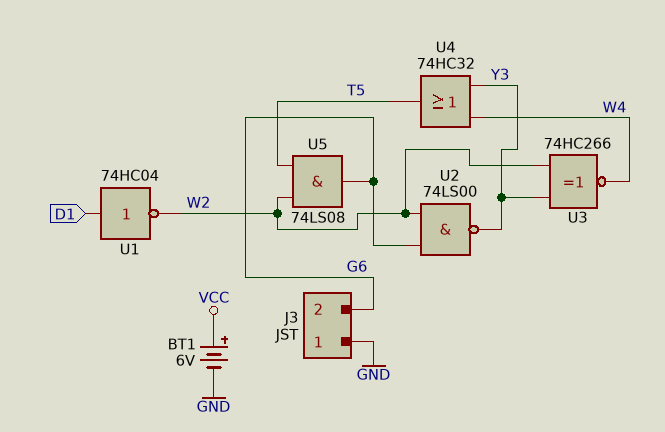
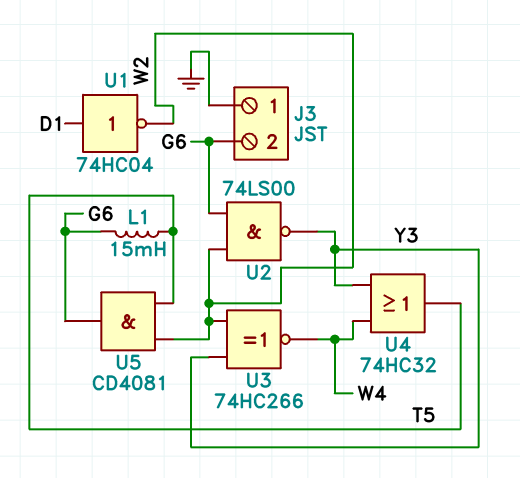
BT1: 6V (plus VCC, minus GND) -> none
L1: none -> 15mH (G6, T5)
U5: AND 74LS08 (in T5, in W2, out G6) -> AND CD4081 (in T5, in W2, out G6)

